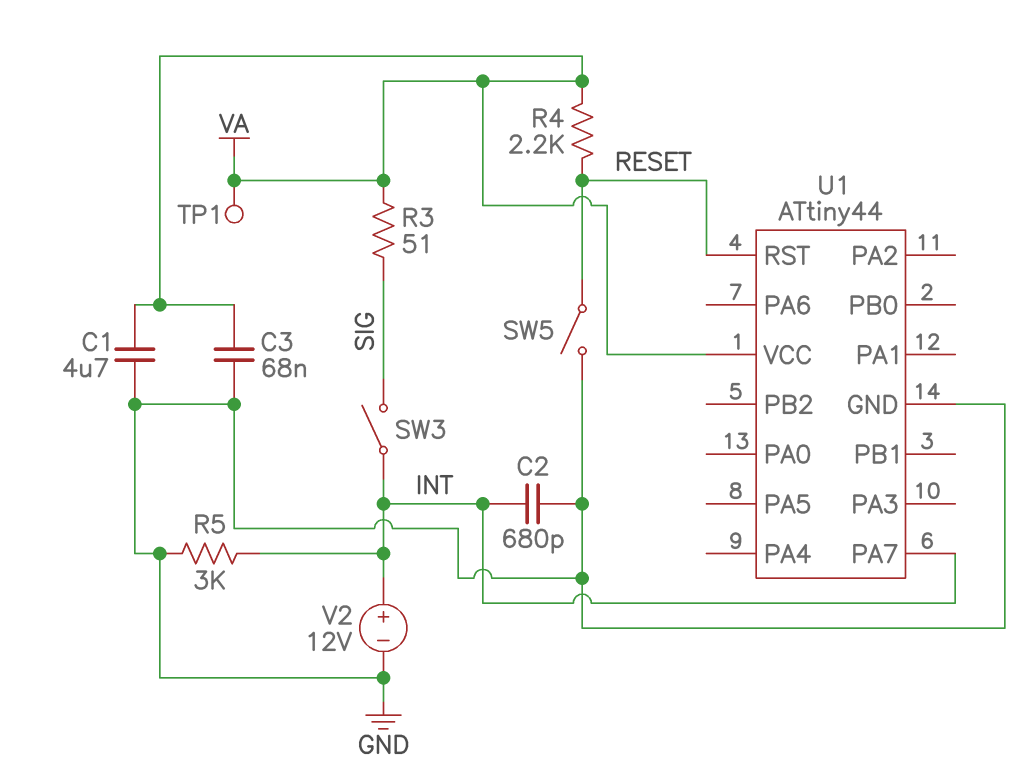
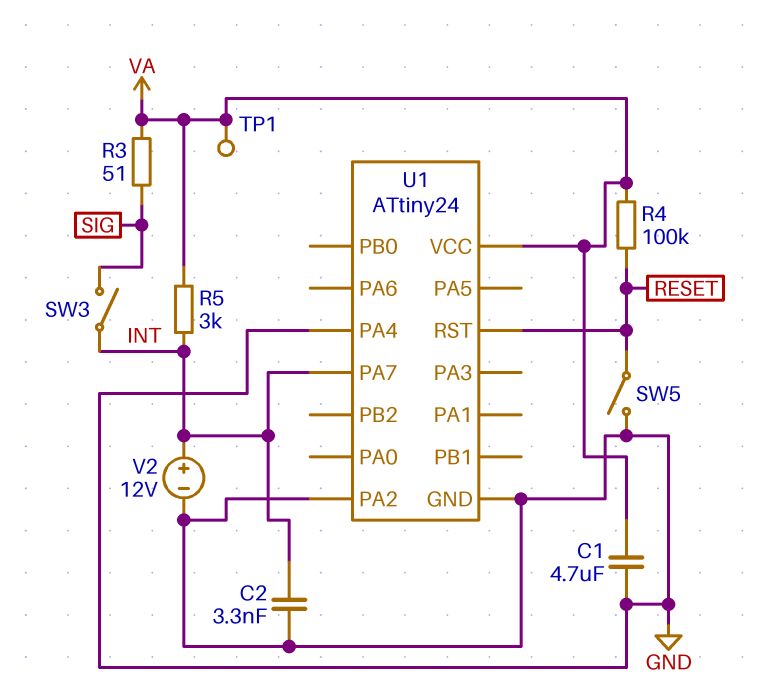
C2: 680pF (GND, INT) -> 3.3nF (GND, INT)
C3: 68nF (GND, VA) -> none
R4: 2.2k (RESET, VA) -> 100k (RESET, VA)
R5: 3k (GND, INT) -> 3k (INT, VA)
U1: ATtiny44 -> ATtiny24
U1 pin PA2: none -> GND
U1 pin PA4: none -> GND

